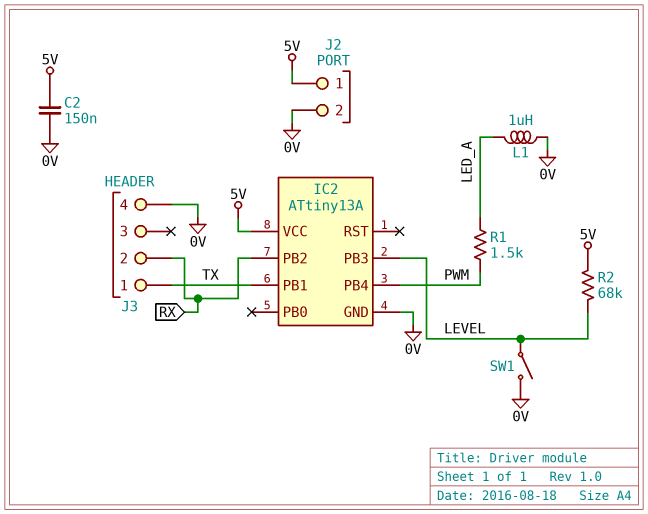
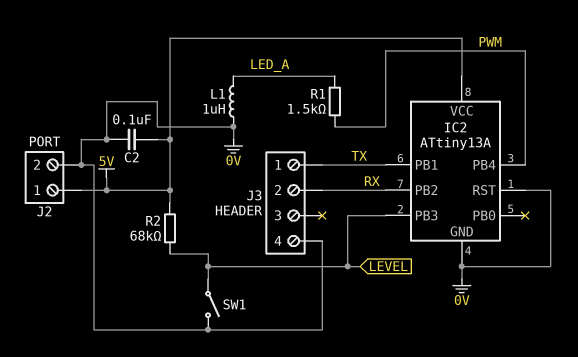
C2: 150nF (0V, 5V) -> 100nF (0V, 5V)
IC2 pin RST: none -> 0V

